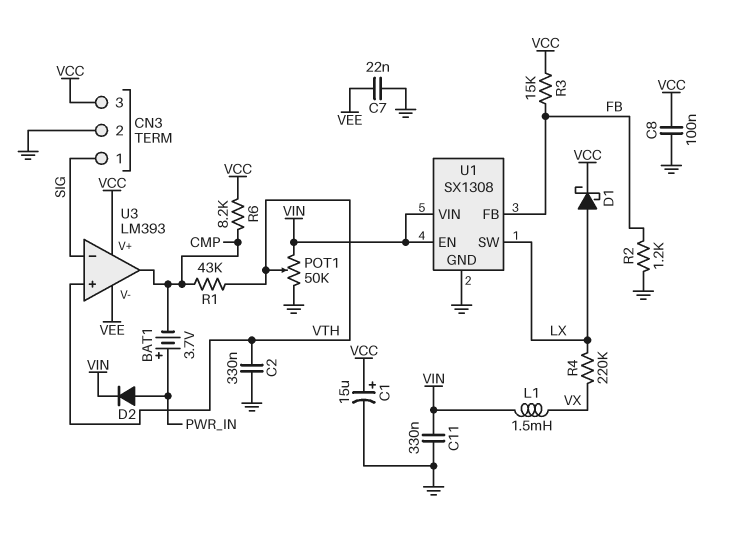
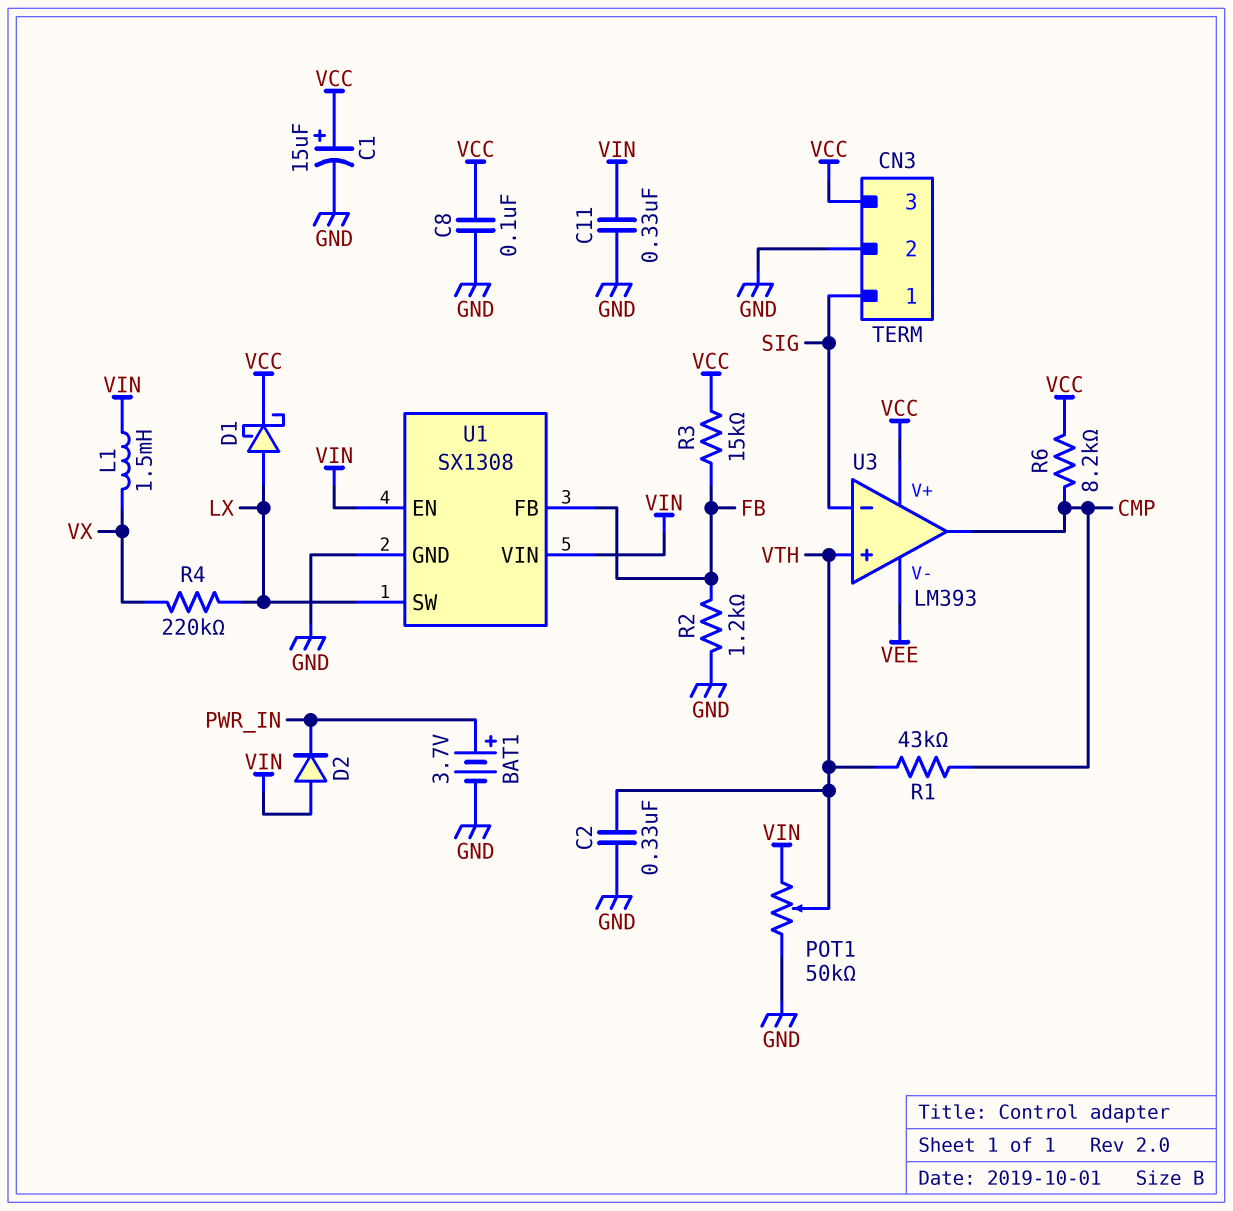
BAT1: 3.7V (plus PWR_IN, minus CMP) -> 3.7V (plus PWR_IN, minus GND)
C7: 22nF (GND, VEE) -> none
D2: diode (A PWR_IN, K VIN) -> diode (A VIN, K PWR_IN)

